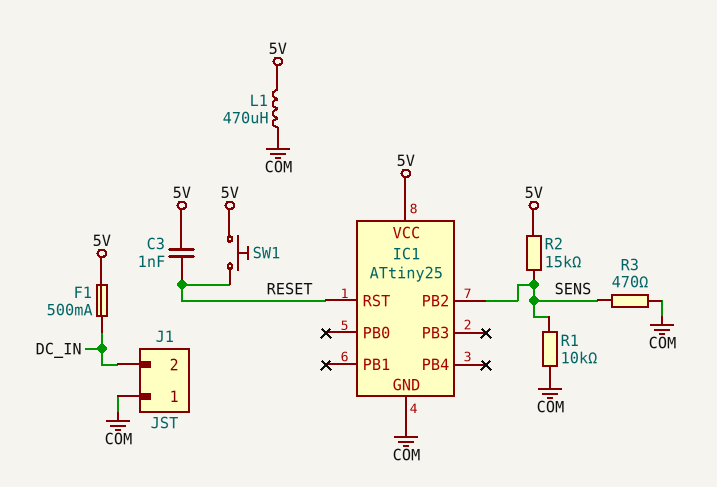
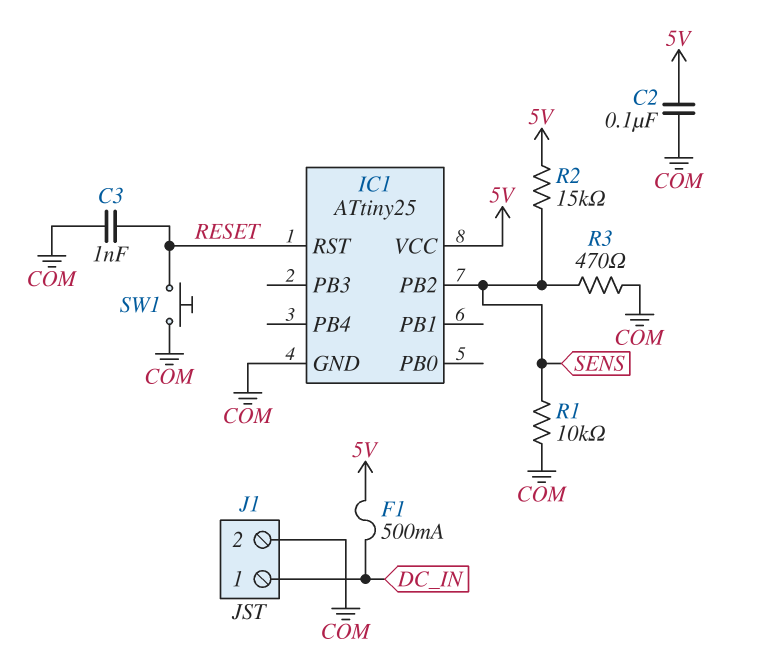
C2: none -> 100nF (5V, COM)
C3: 1nF (5V, RESET) -> 1nF (COM, RESET)
J1 pin 1: COM -> DC_IN
J1 pin 2: DC_IN -> COM
L1: 470uH (5V, COM) -> none
SW1: button (5V, RESET) -> button (COM, RESET)

